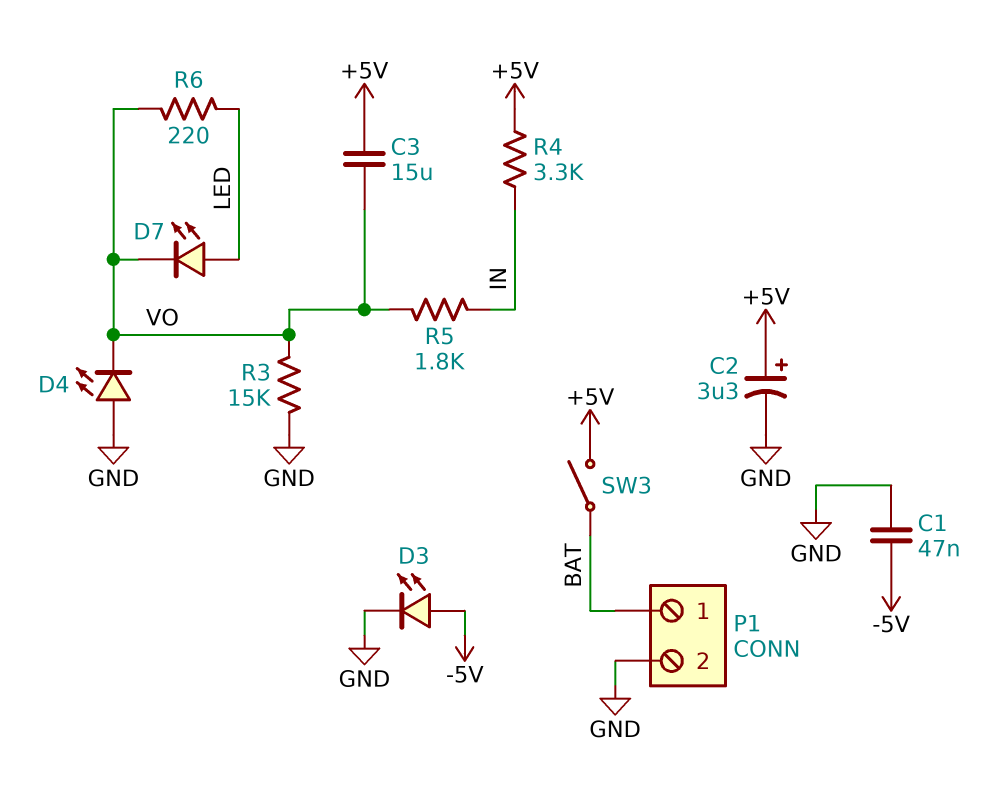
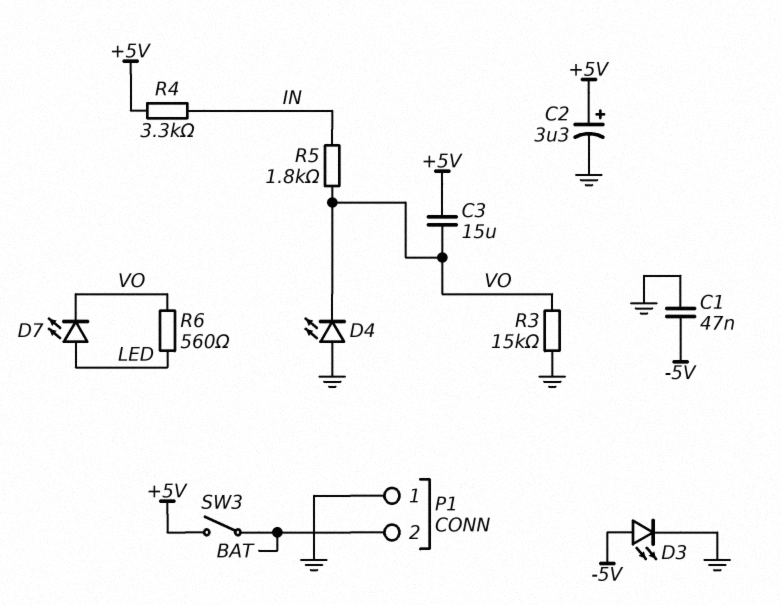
P1 pin 1: BAT -> GND
P1 pin 2: GND -> BAT
R6: 220 (LED, VO) -> 560 (LED, VO)

